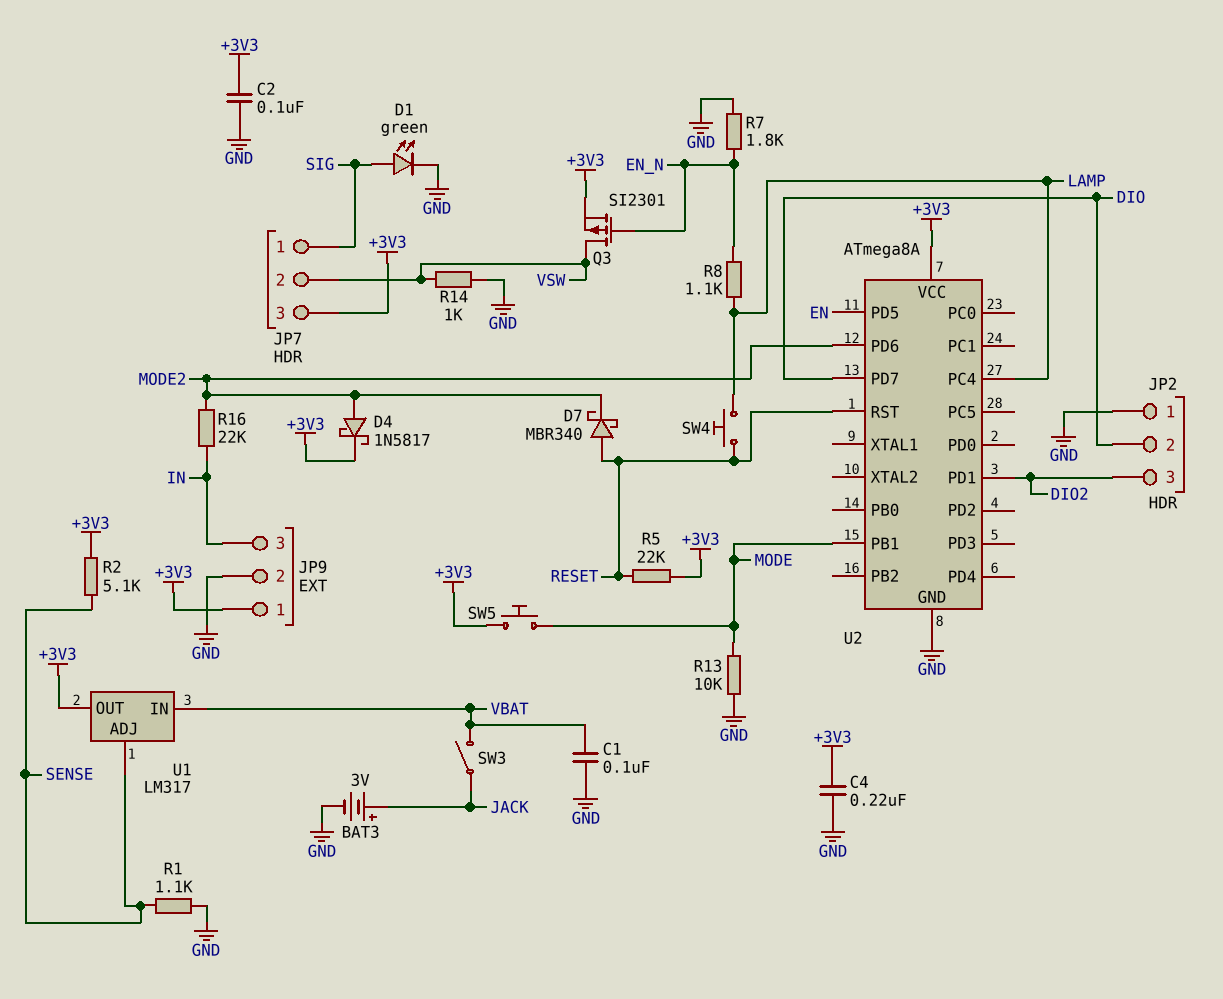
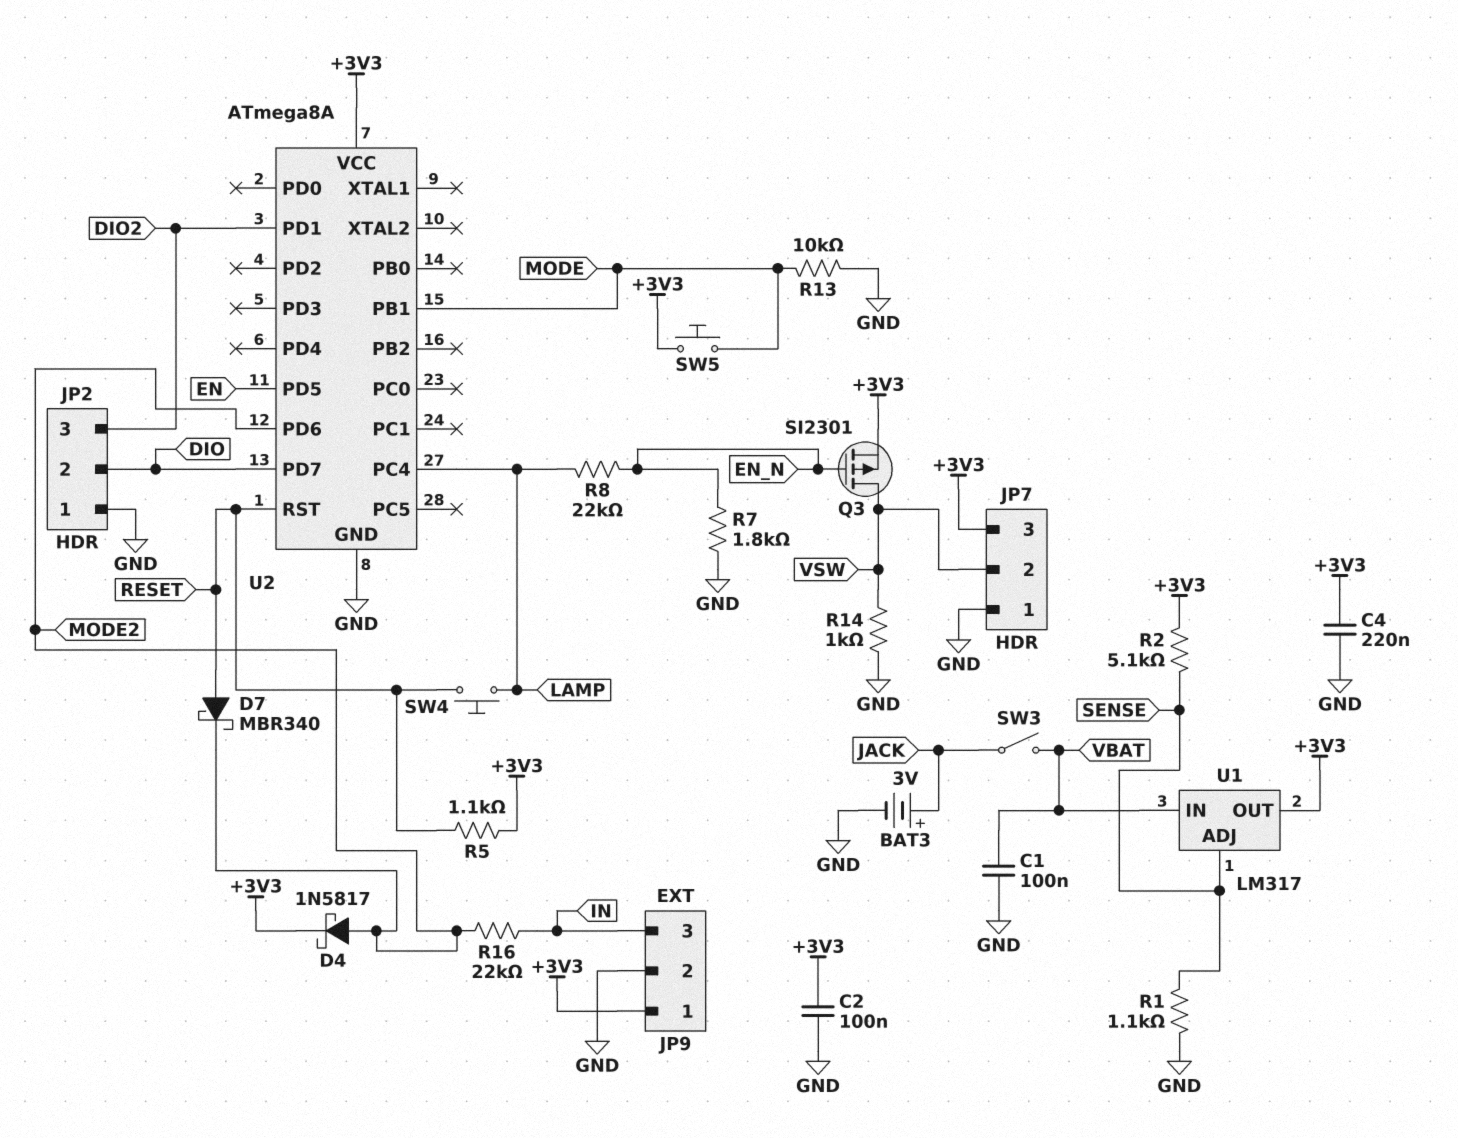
D1: LED green (A SIG, K GND) -> none
JP7 pin 1: SIG -> GND
R5: 22k (+3V3, RESET) -> 1.1k (+3V3, RESET)
R8: 1.1k (EN_N, LAMP) -> 22k (EN_N, LAMP)

